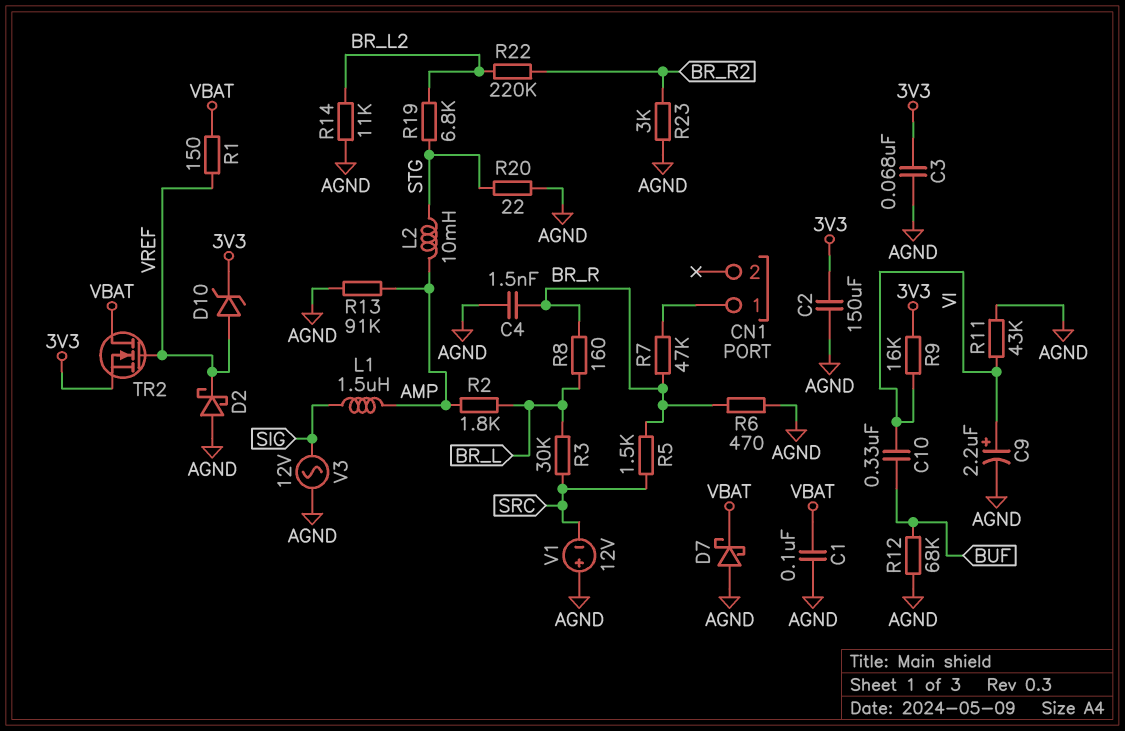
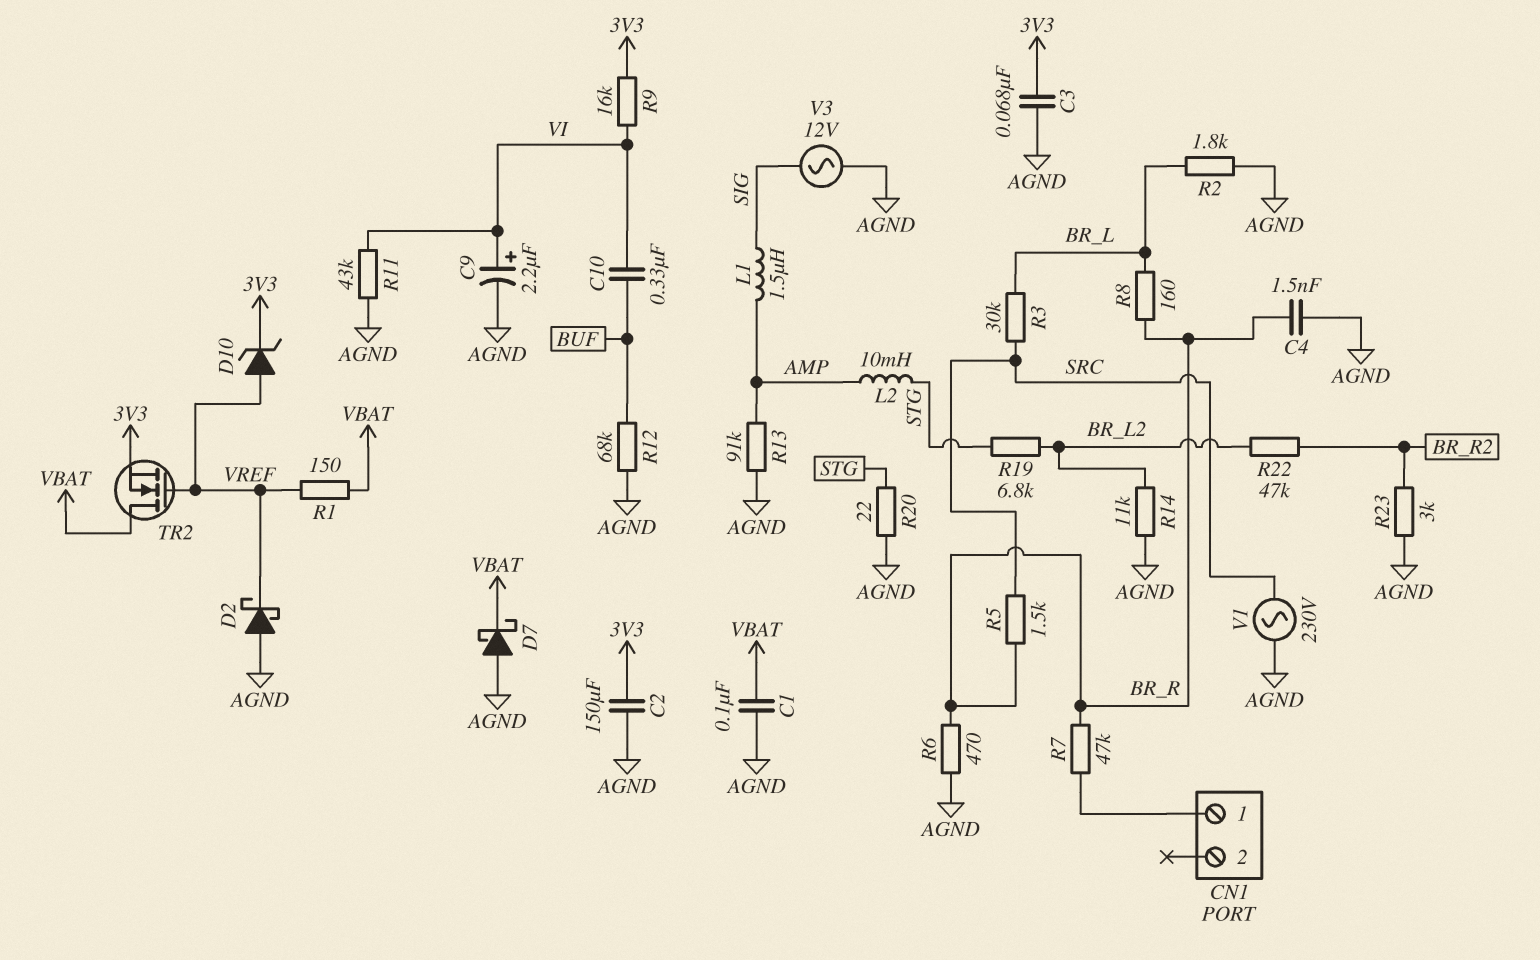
R2: 1.8k (AMP, BR_L) -> 1.8k (AGND, BR_L)
R22: 220k (BR_L2, BR_R2) -> 47k (BR_L2, BR_R2)
V1: 12V (plus AGND, minus SRC) -> AC 230V (AGND, SRC)

